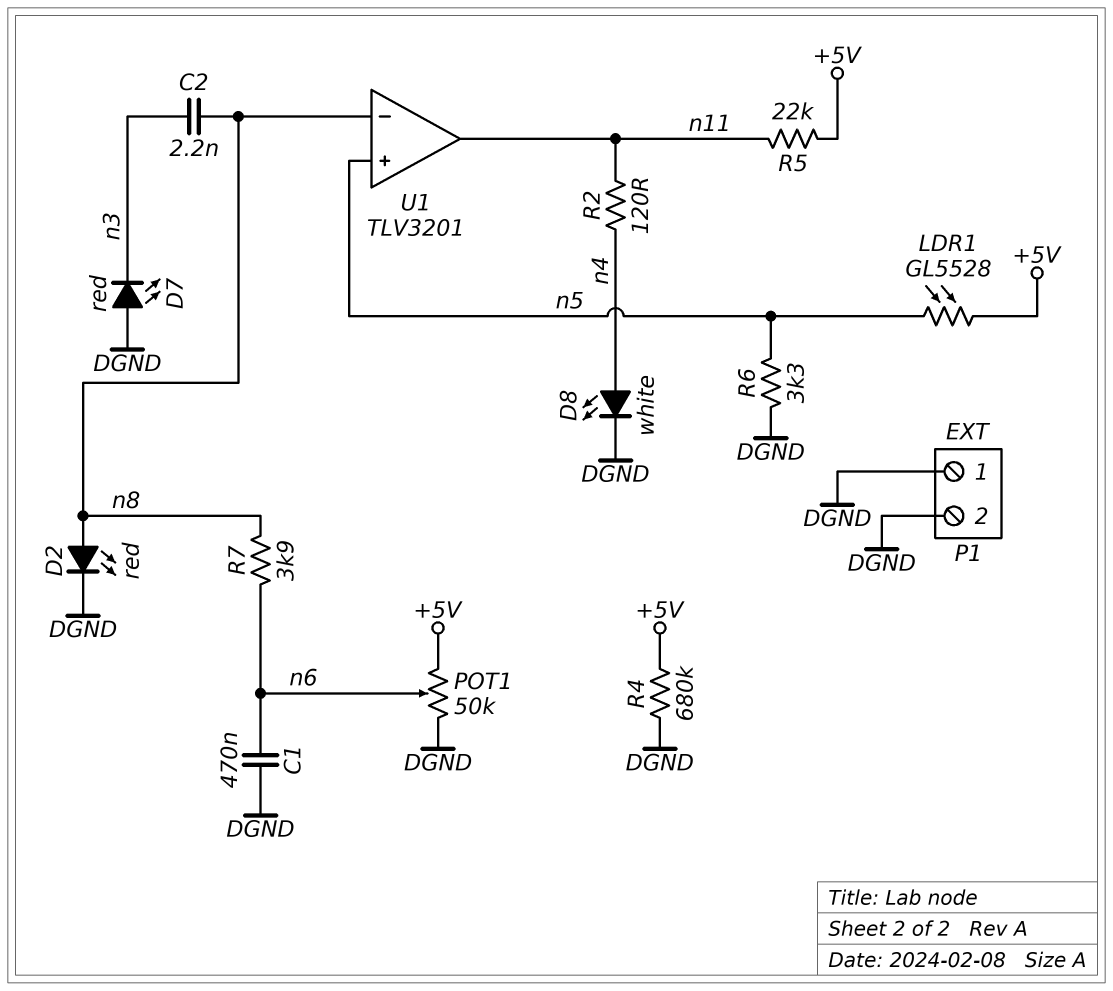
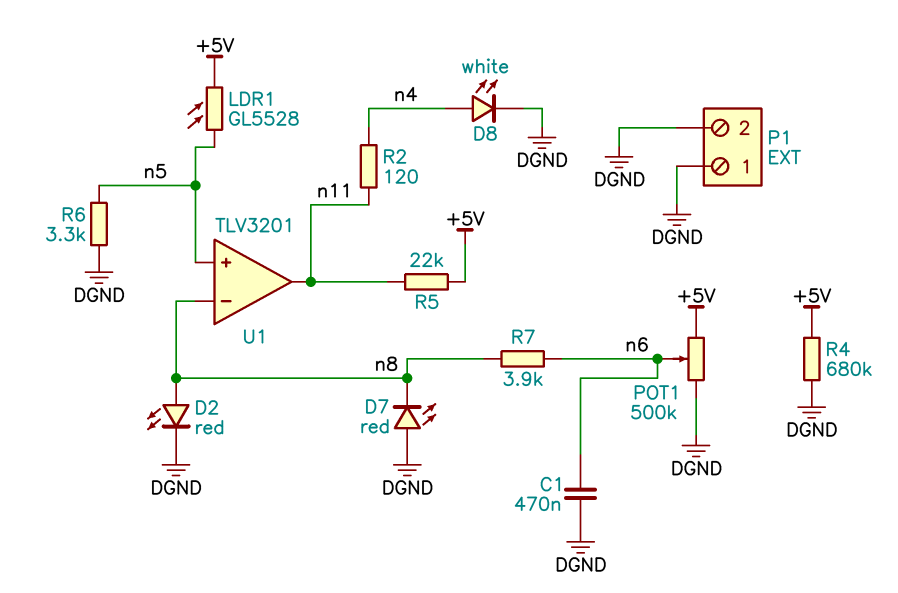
C2: 2.2nF (n3, n8) -> none
D7: LED red (A DGND, K n3) -> LED red (A DGND, K n8)
POT1: 50k (+5V, DGND, wiper n6) -> 500k (+5V, DGND, wiper n6)

